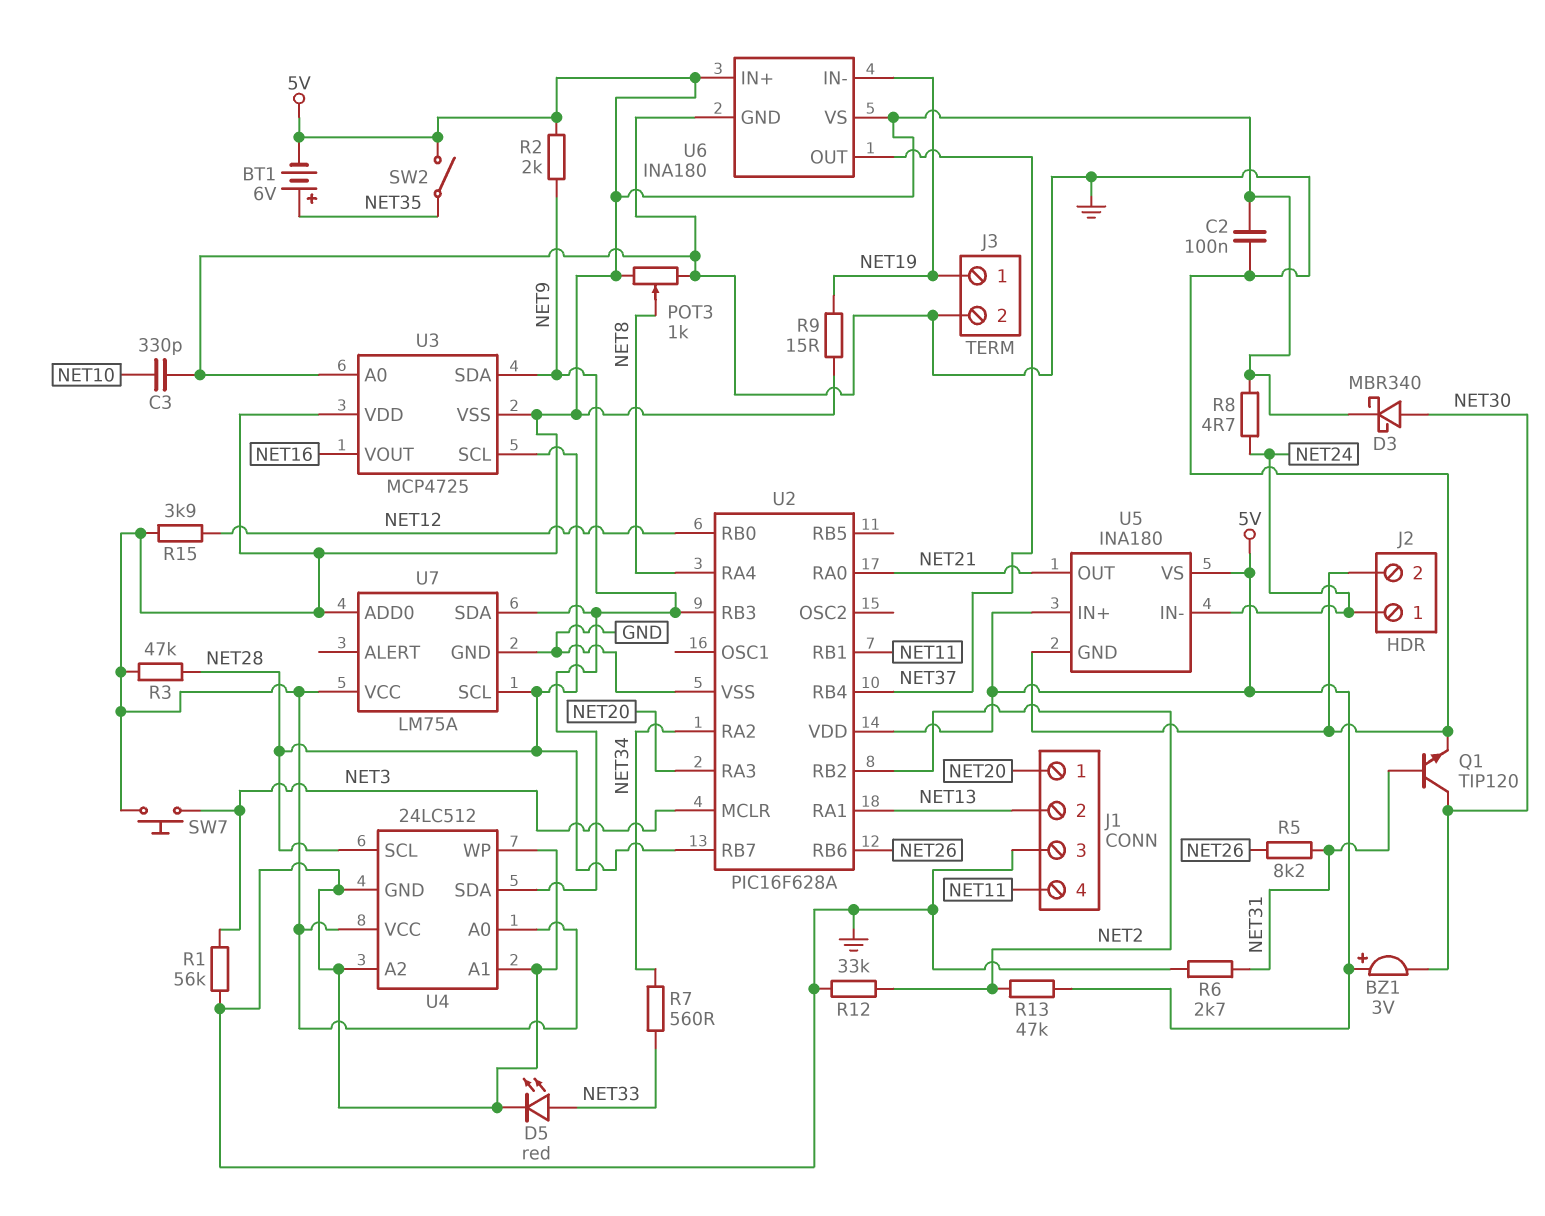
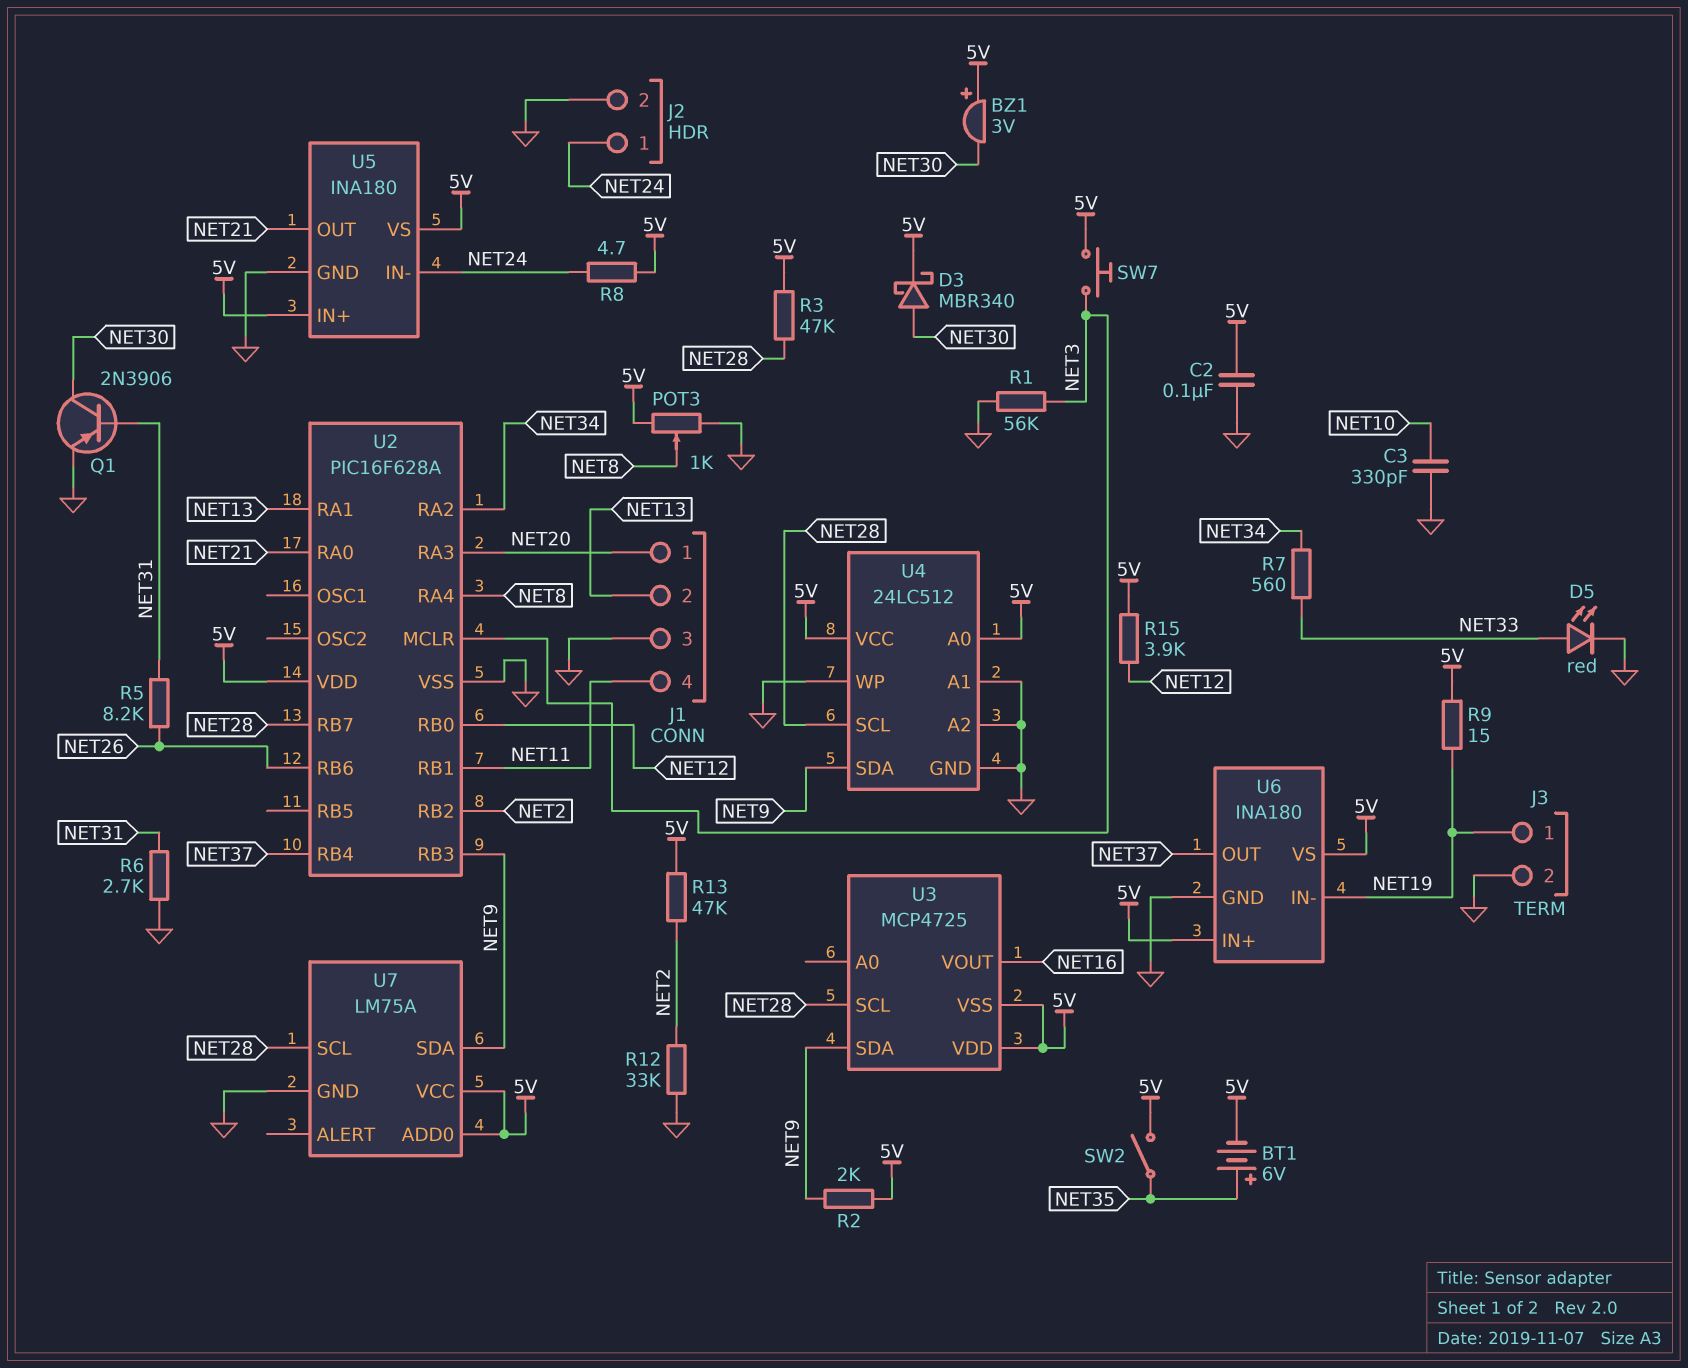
Q1: NPN TIP120 (B NET31, C NET30, E GND) -> PNP 2N3906 (B NET31, C NET30, E GND)
U3 pin A0: GND -> none

